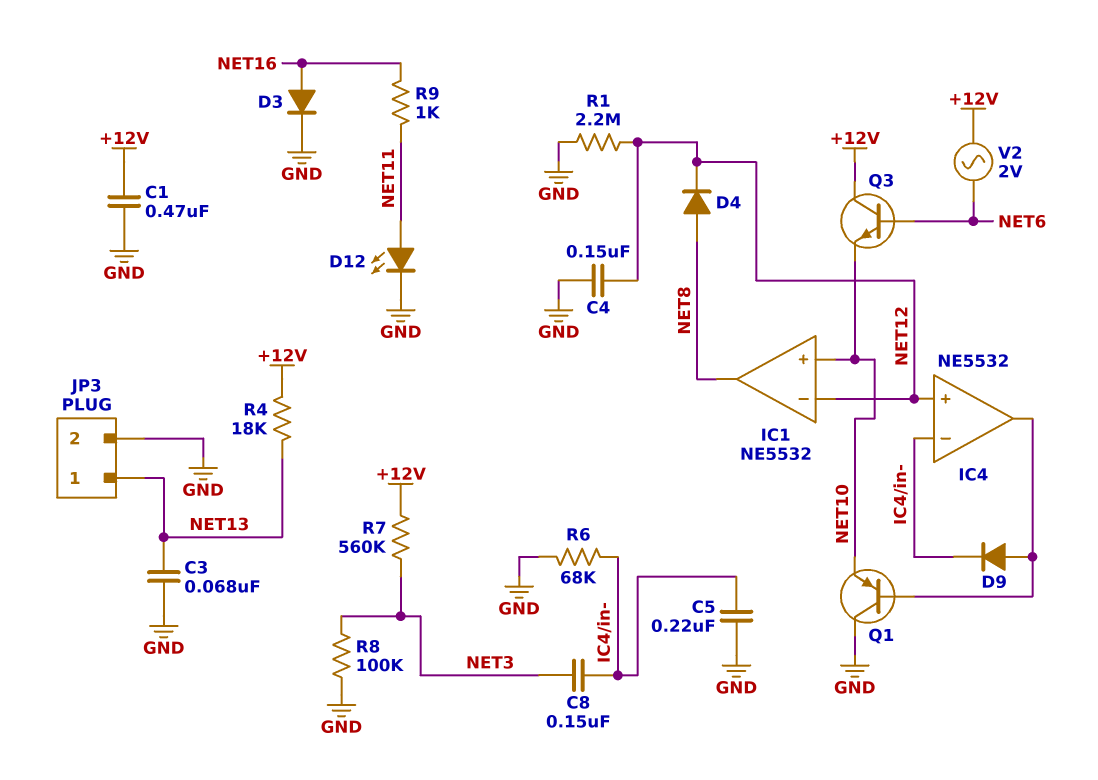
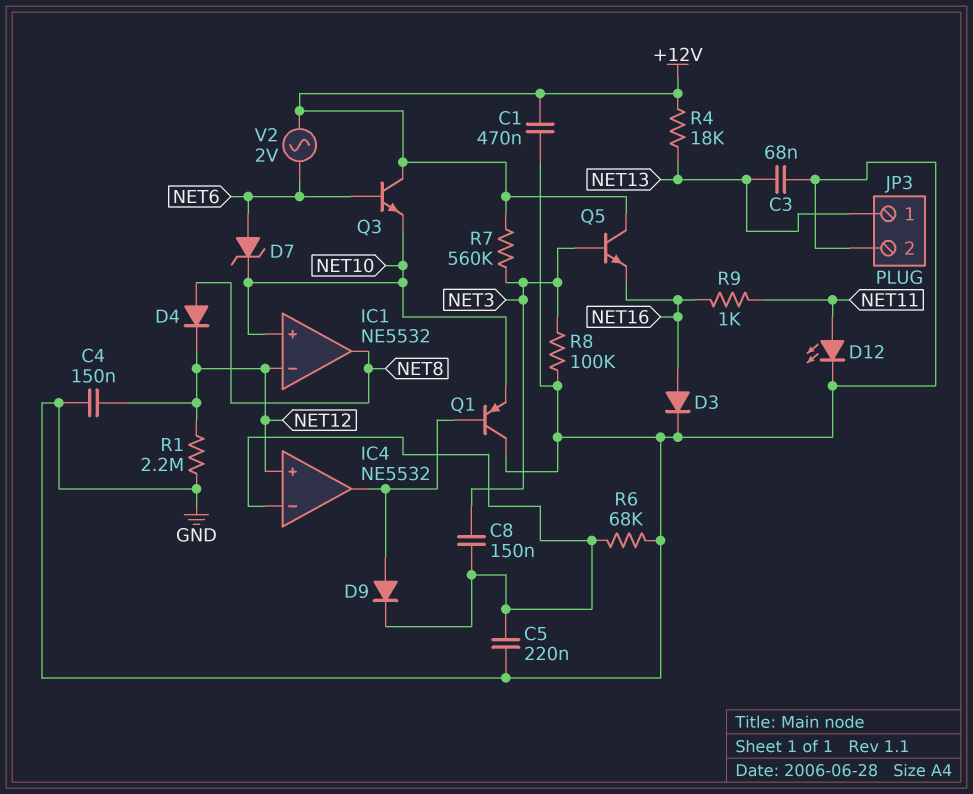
D7: none -> zener (A NET6, K NET10)
Q5: none -> NPN (B NET3, C +12V, E NET16)

